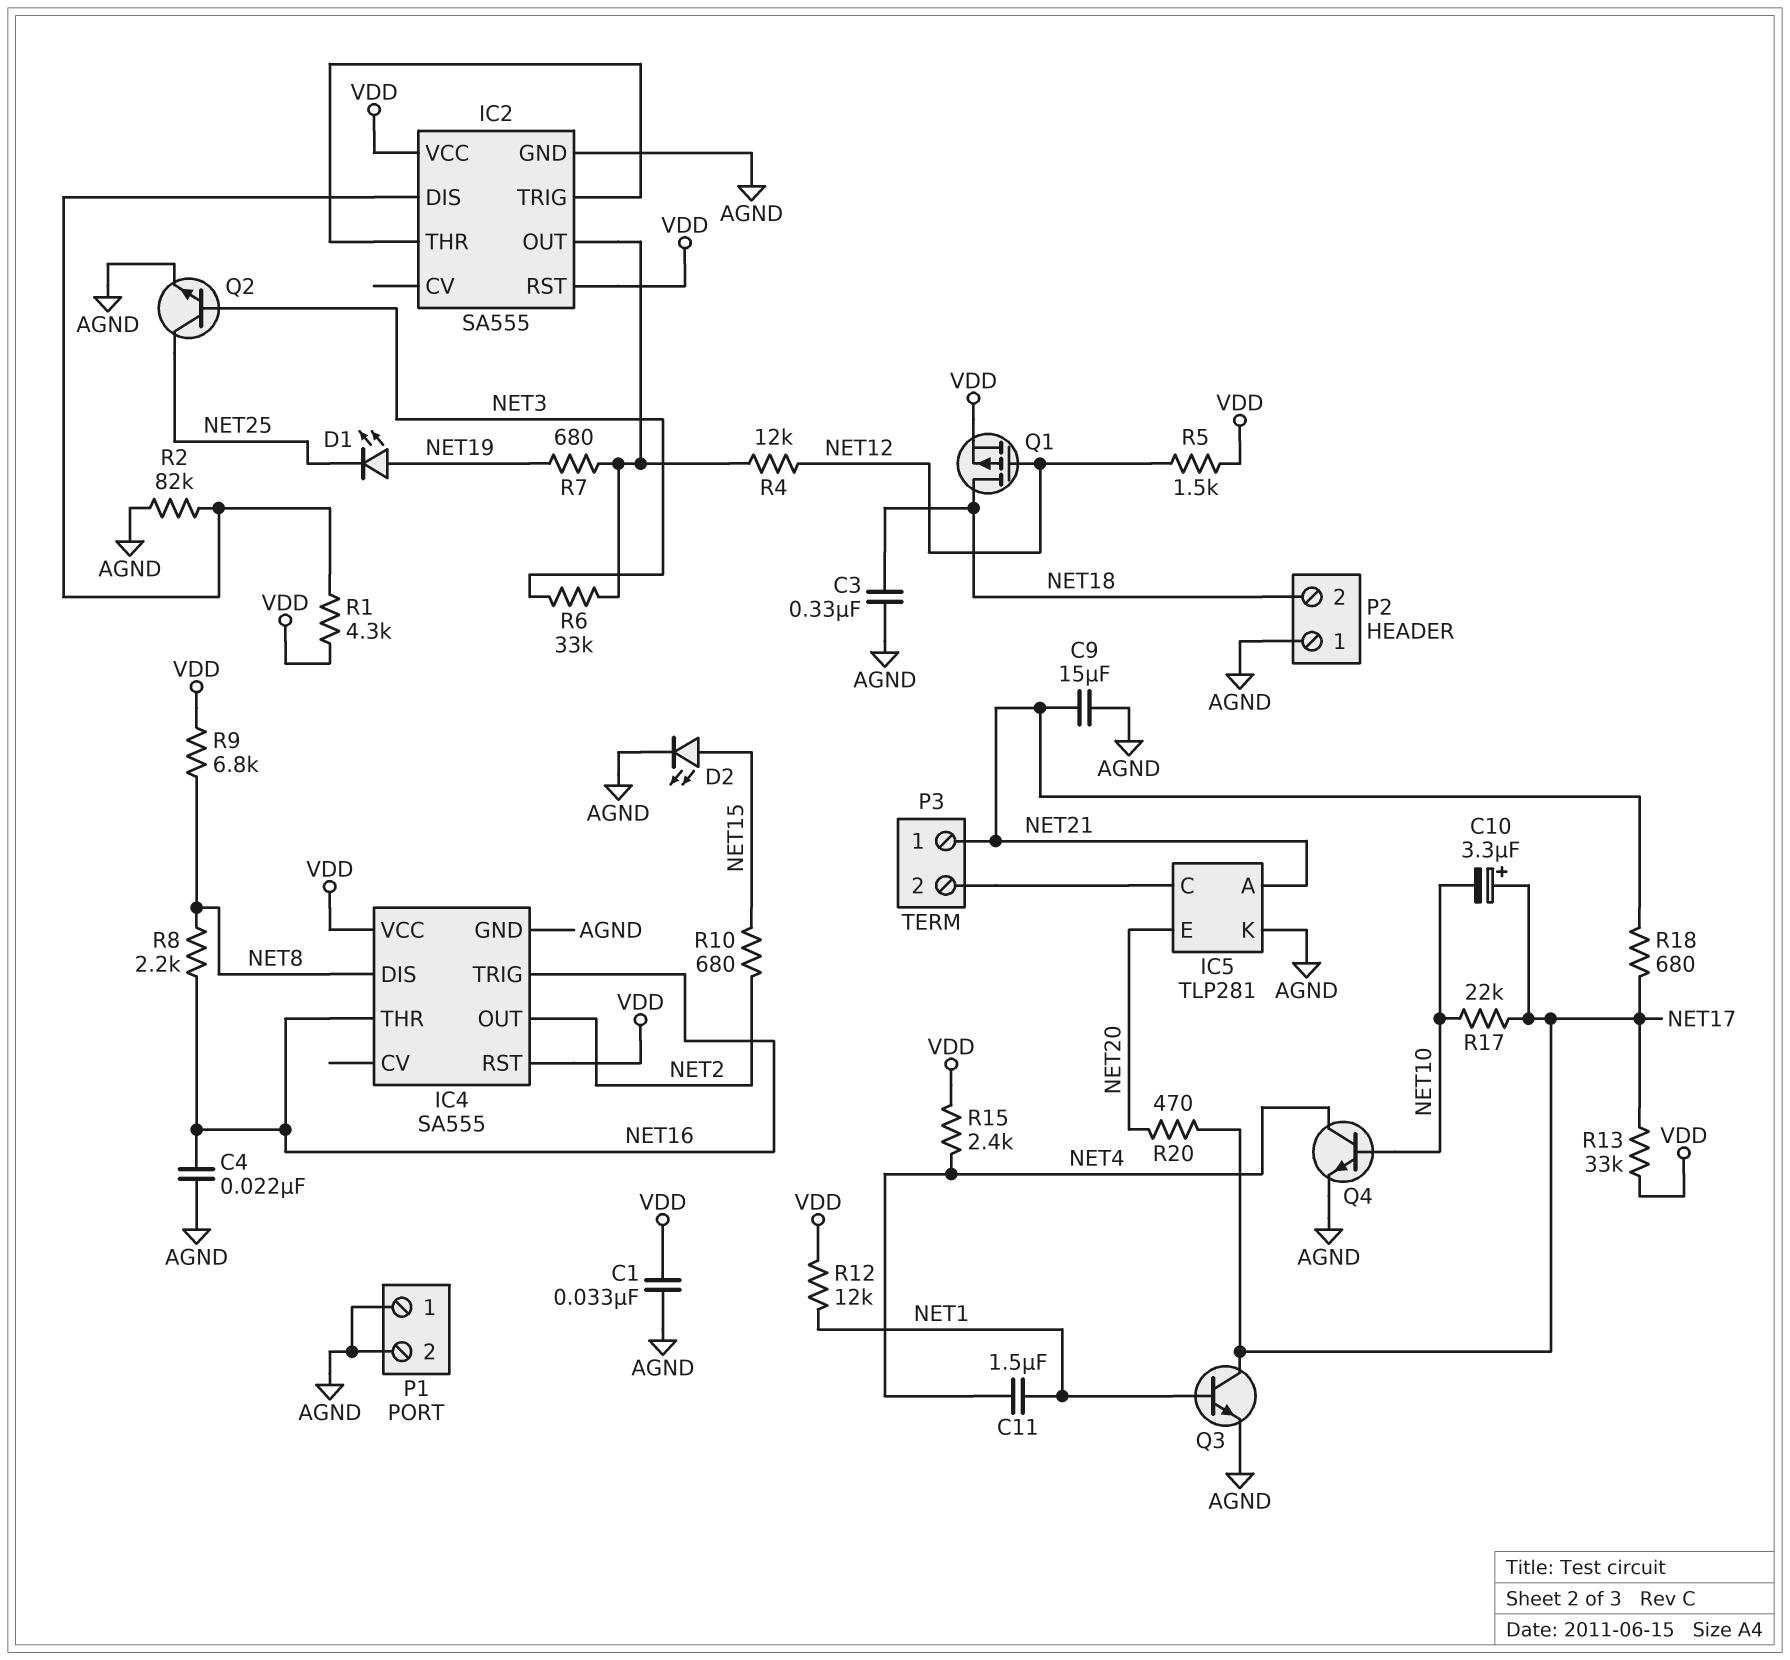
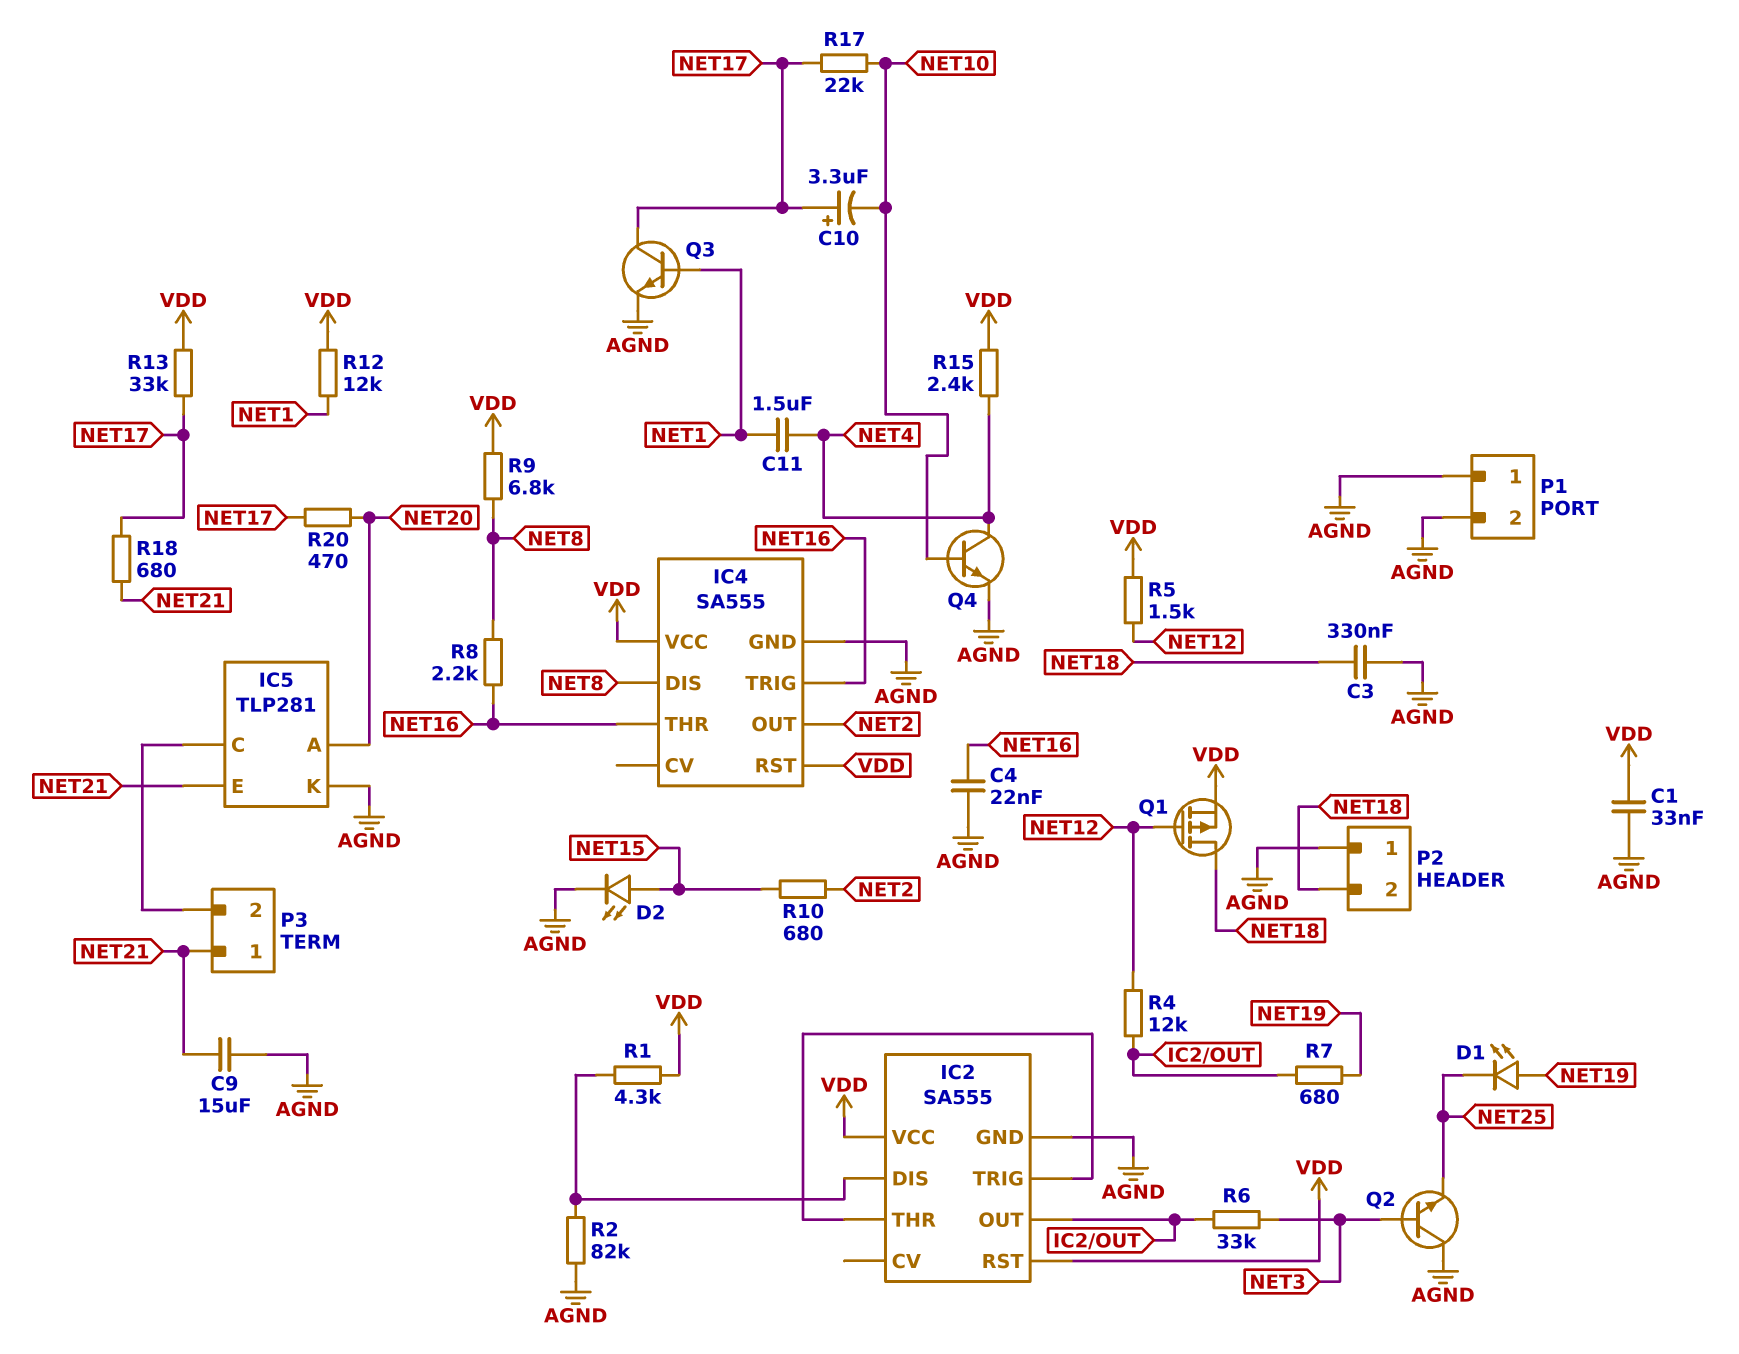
IC5 pin A: NET21 -> NET20
IC5 pin E: NET20 -> NET21
Q2: NPN (B NET3, C NET25, E AGND) -> NPN (B NET3, C AGND, E NET25)

